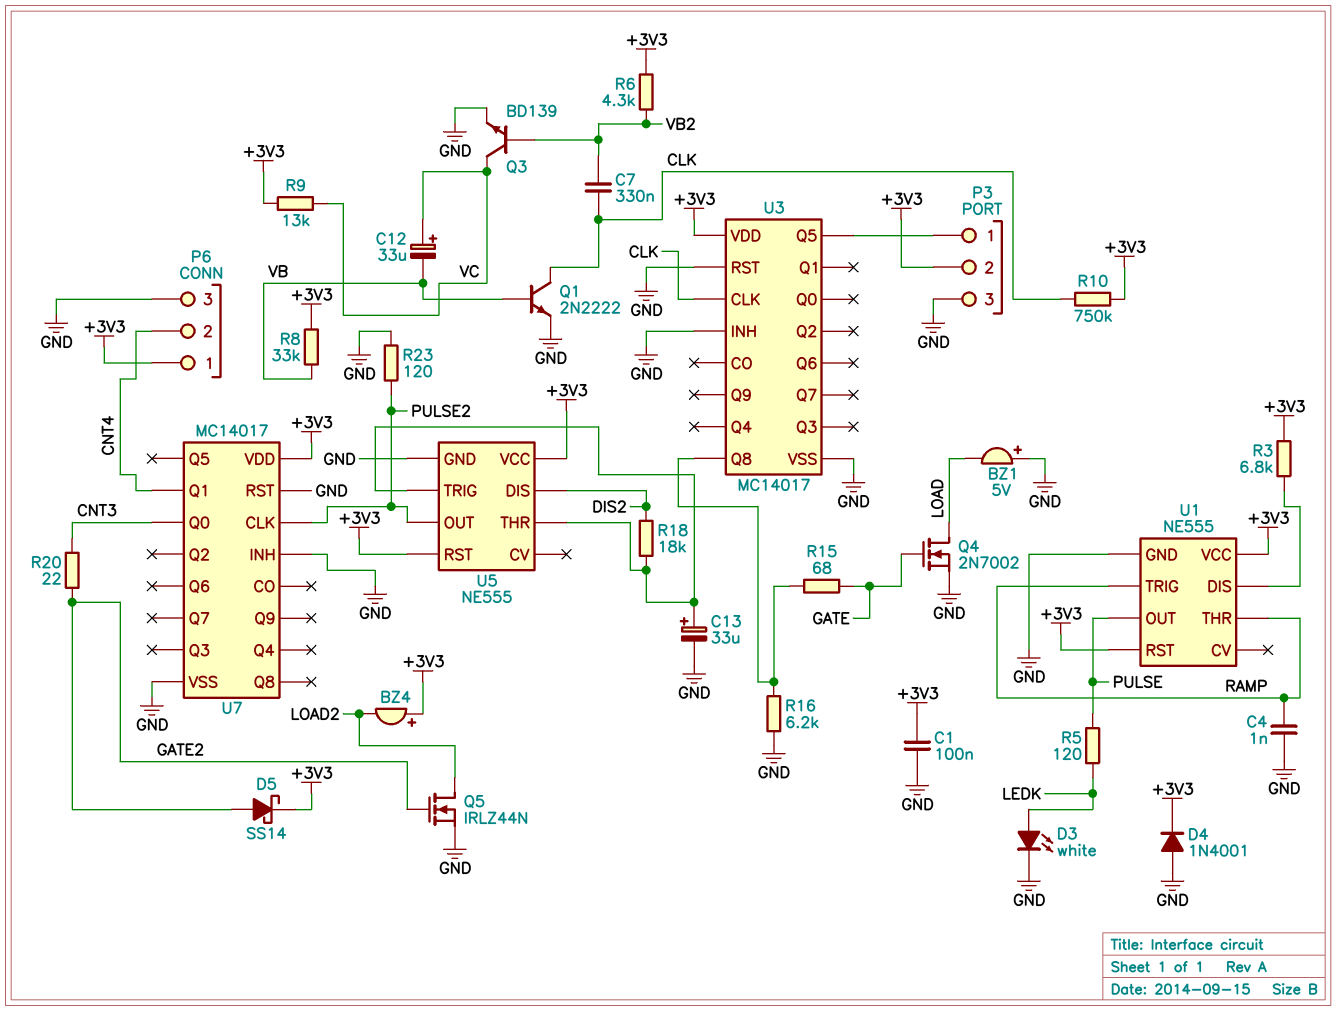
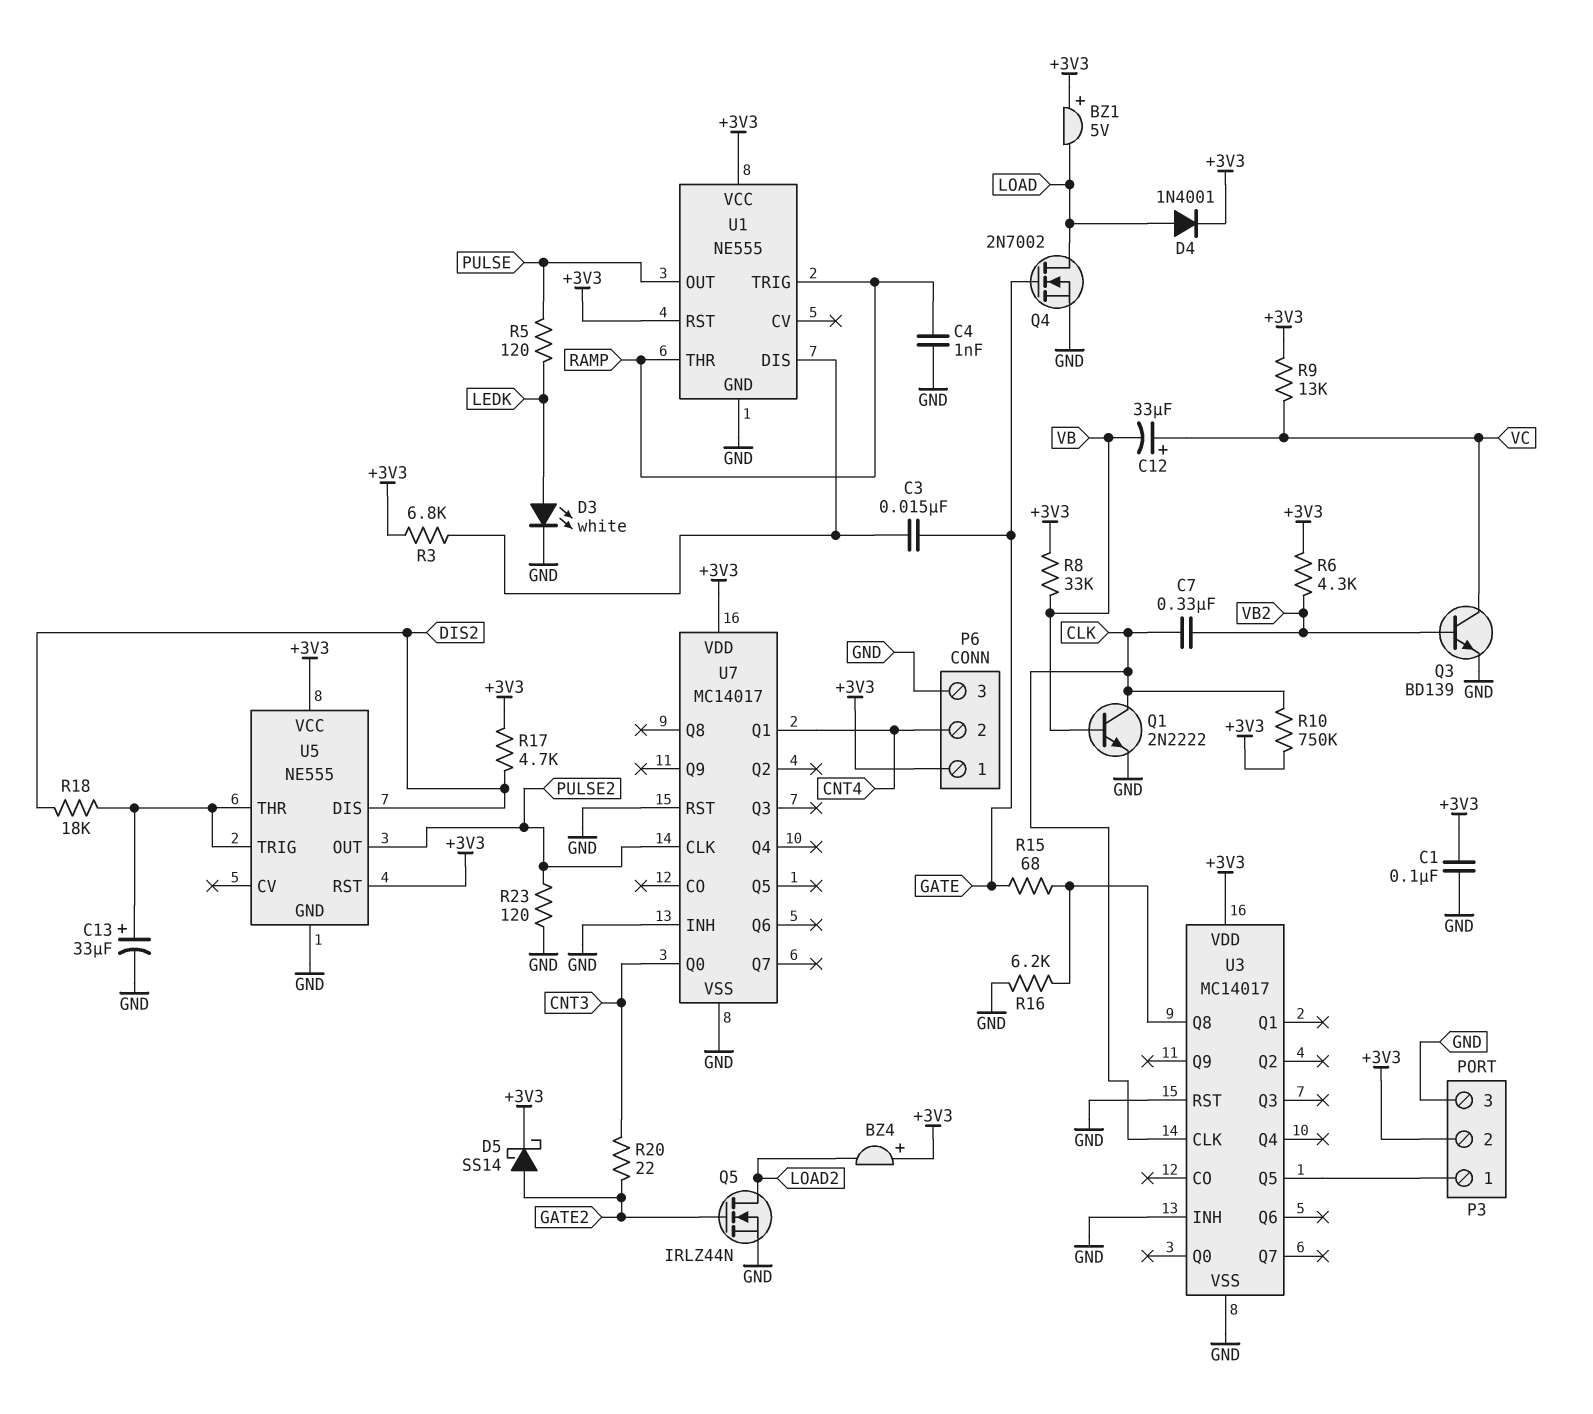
BZ1: buzzer 5V (plus GND, minus LOAD) -> buzzer 5V (plus +3V3, minus LOAD)
C3: none -> 15nF (GATE, U1/DIS)
D4: diode 1N4001 (A GND, K +3V3) -> diode 1N4001 (A LOAD, K +3V3)
R17: none -> 4.7k (+3V3, DIS2)

